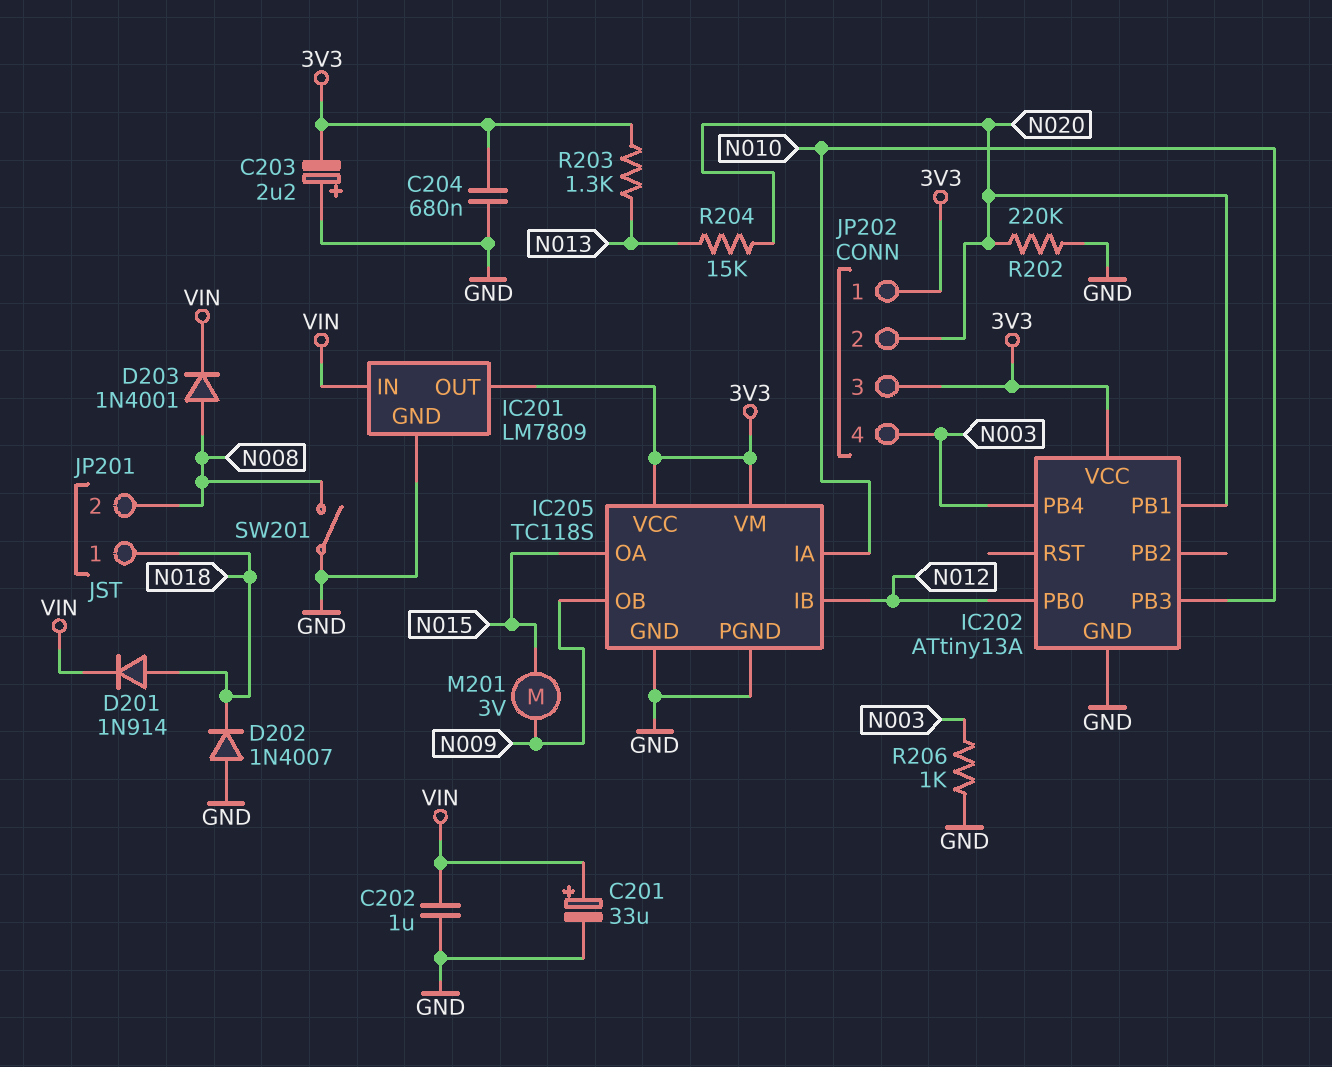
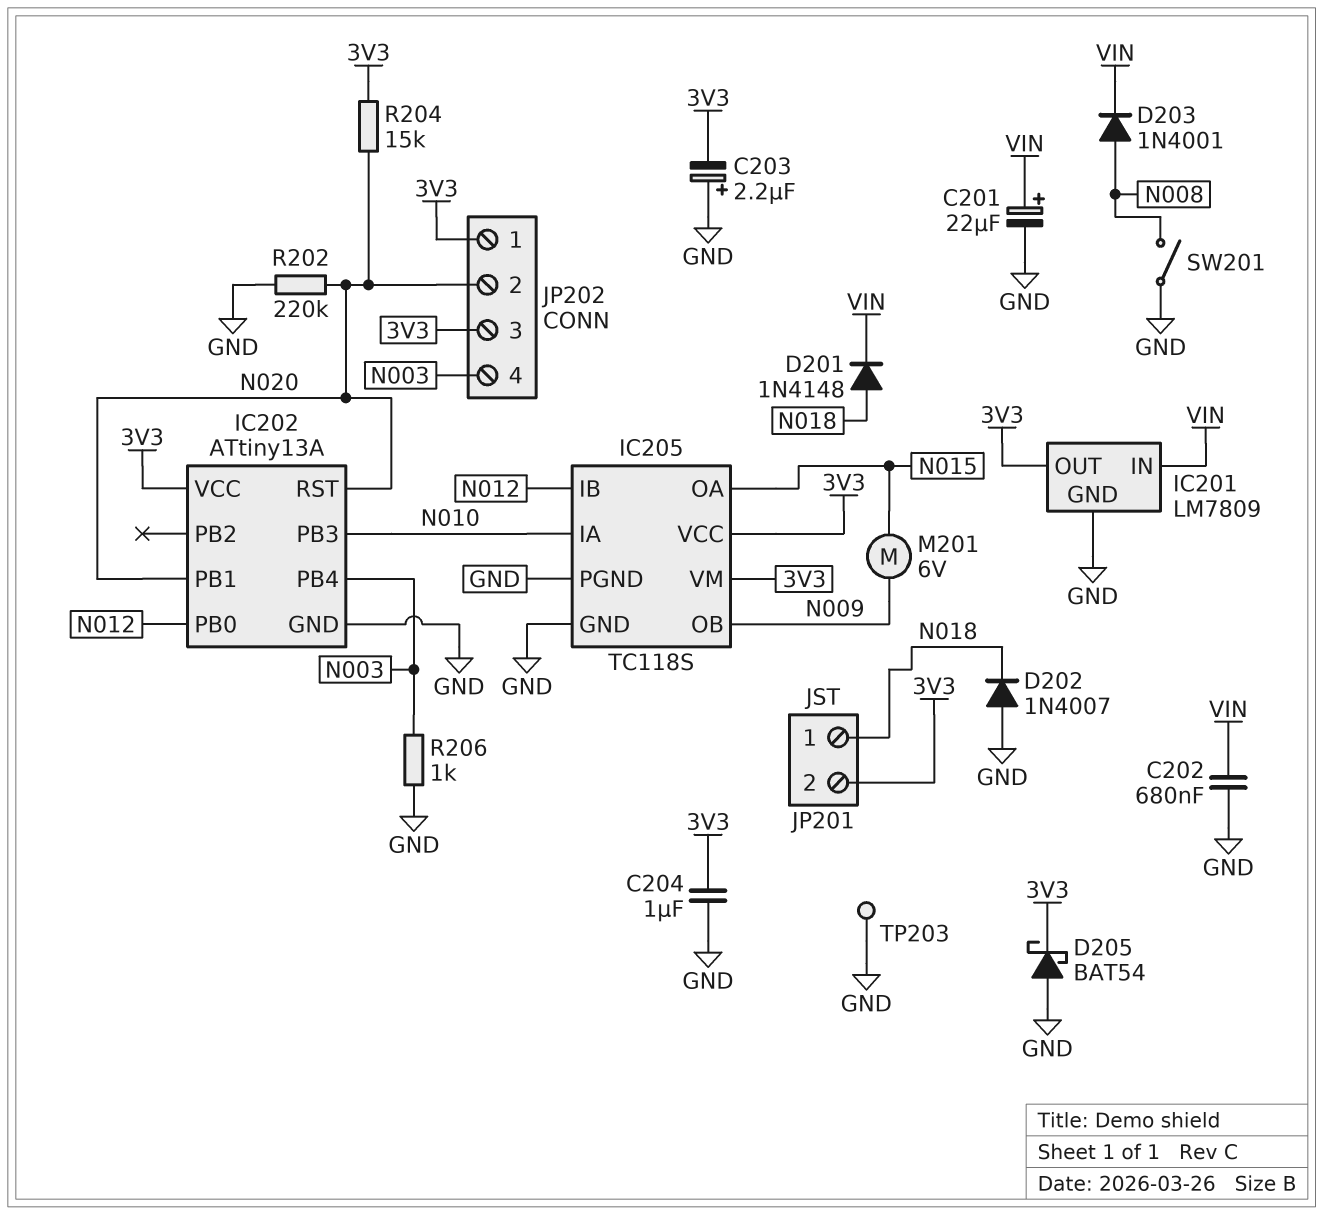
C201: 33uF (plus VIN, minus GND) -> 22uF (plus VIN, minus GND)
C202: 1uF (GND, VIN) -> 680nF (GND, VIN)
C204: 680nF (3V3, GND) -> 1uF (3V3, GND)
D201: diode 1N914 (A N018, K VIN) -> diode 1N4148 (A N018, K VIN)
D205: none -> schottky BAT54 (A GND, K 3V3)
IC202 pin RST: none -> N020
JP201 pin 2: N008 -> 3V3
M201: motor 3V (N009, N015) -> motor 6V (N009, N015)
R203: 1.3k (3V3, N013) -> none
R204: 15k (N013, N020) -> 15k (3V3, N020)
TP203: none -> test point (GND)

